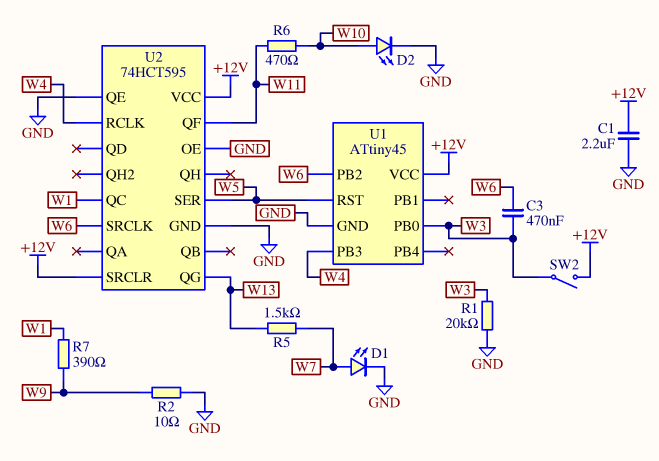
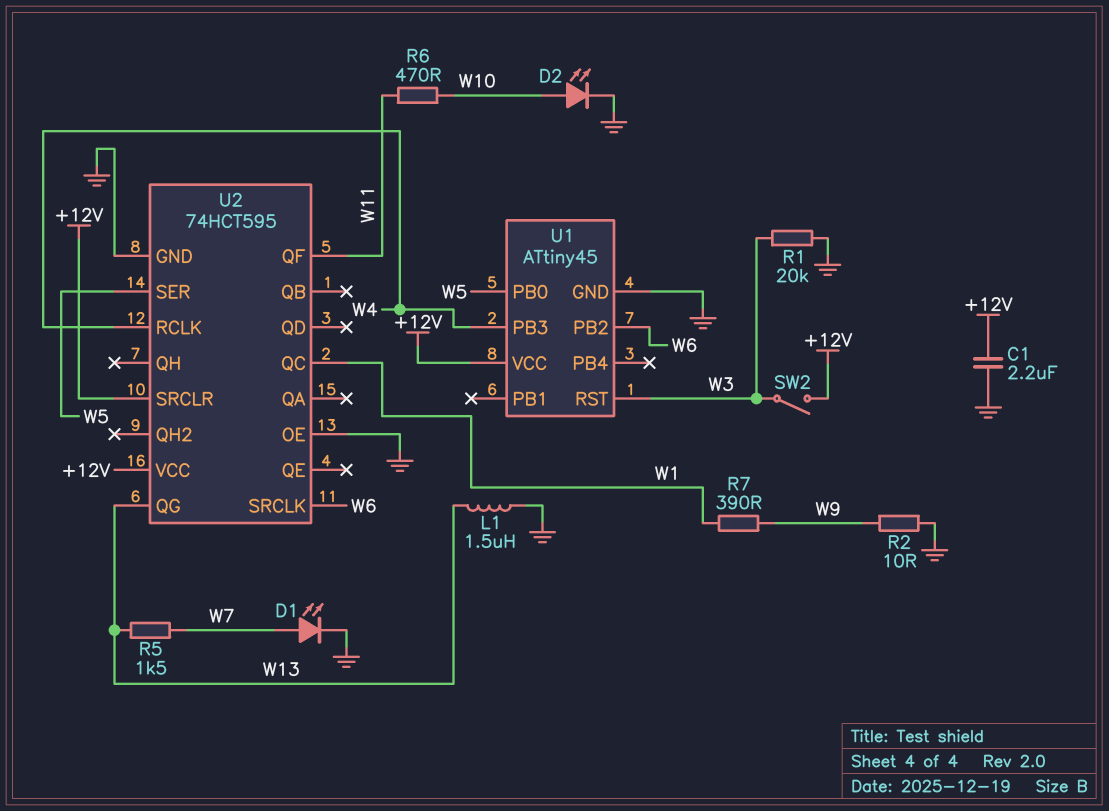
C3: 470nF (W3, W6) -> none
L1: none -> 1.5uH (GND, W13)
U1 pin PB0: W3 -> W5
U1 pin RST: W5 -> W3
U2 pin QE: GND -> none

